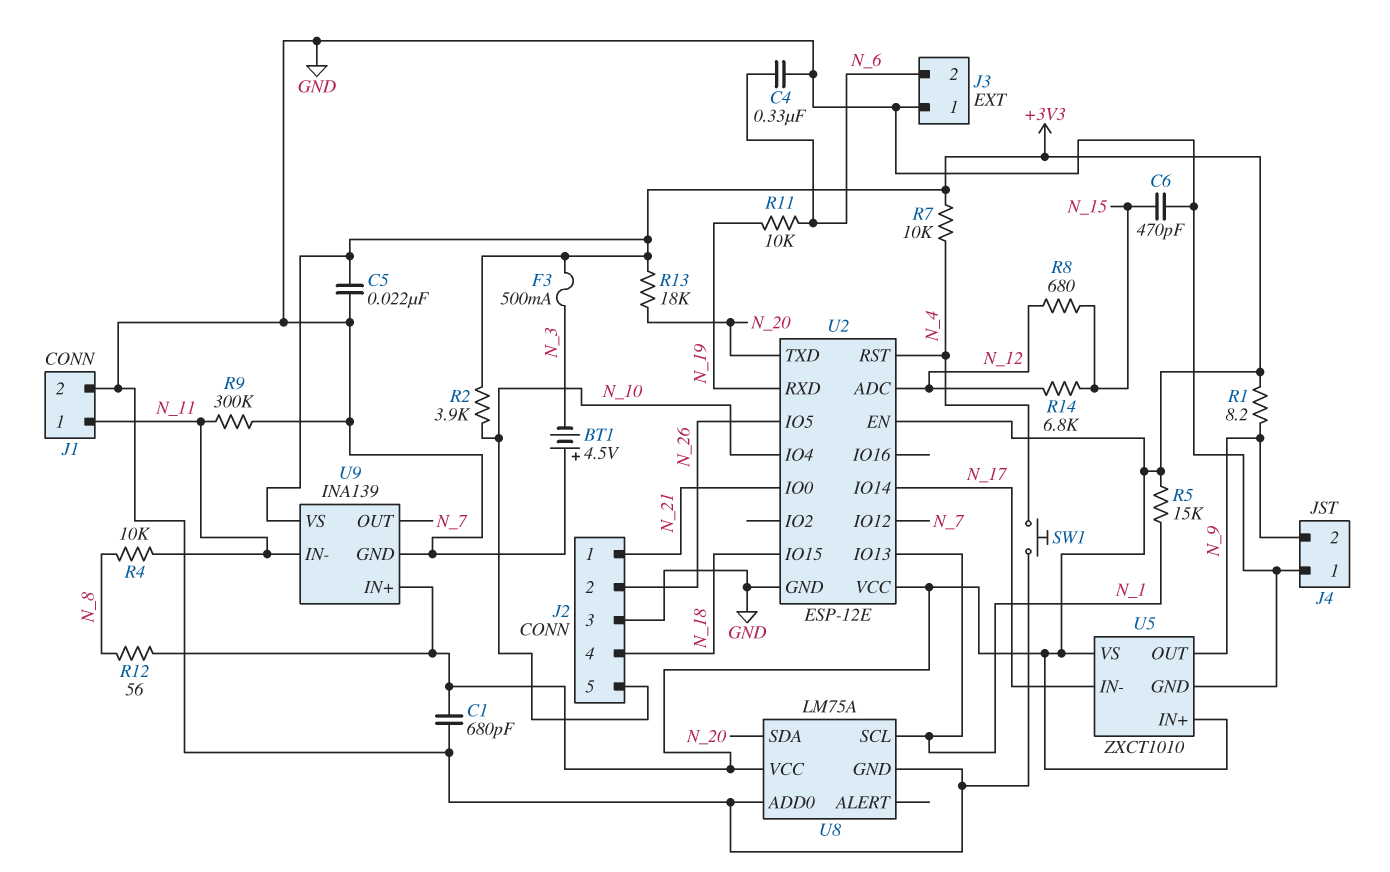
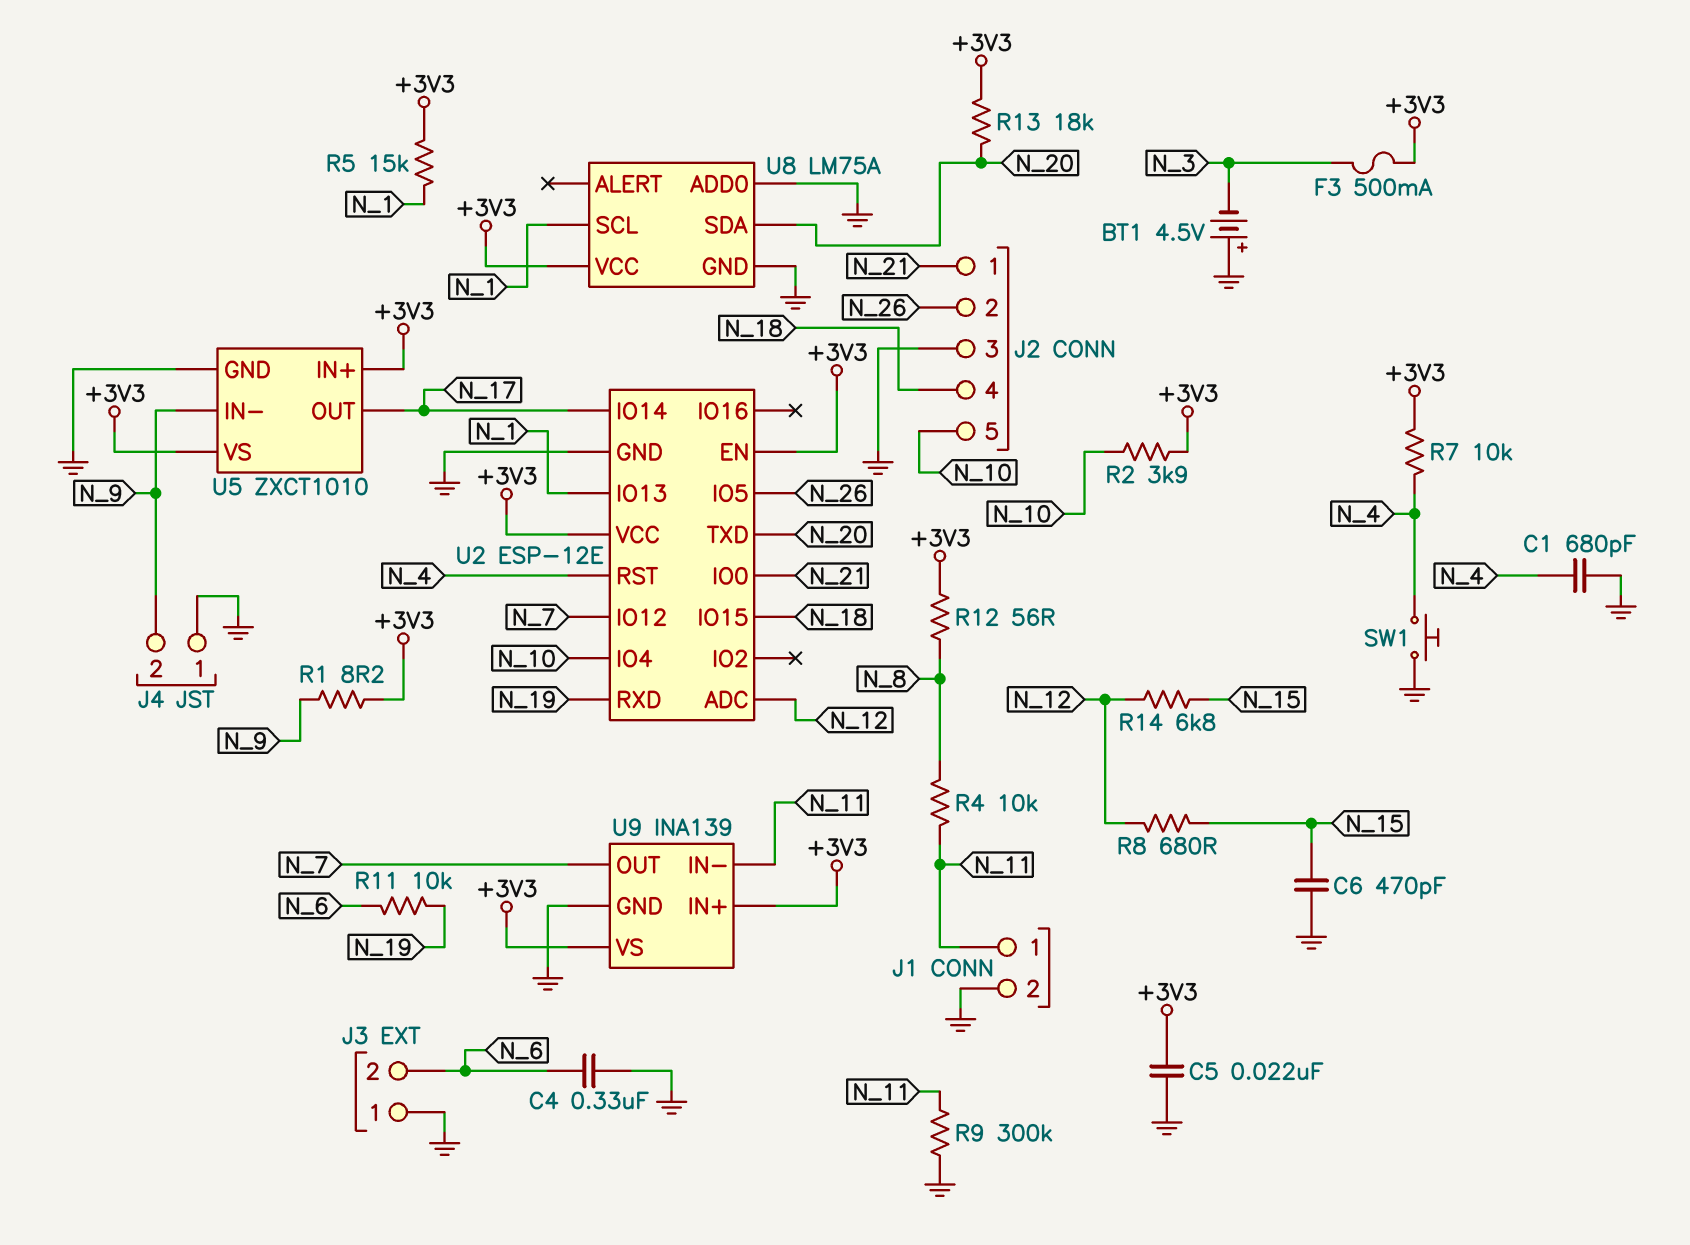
C1: 680pF (+3V3, GND) -> 680pF (GND, N_4)
U5 pin IN-: N_17 -> N_9
U5 pin OUT: N_9 -> N_17

